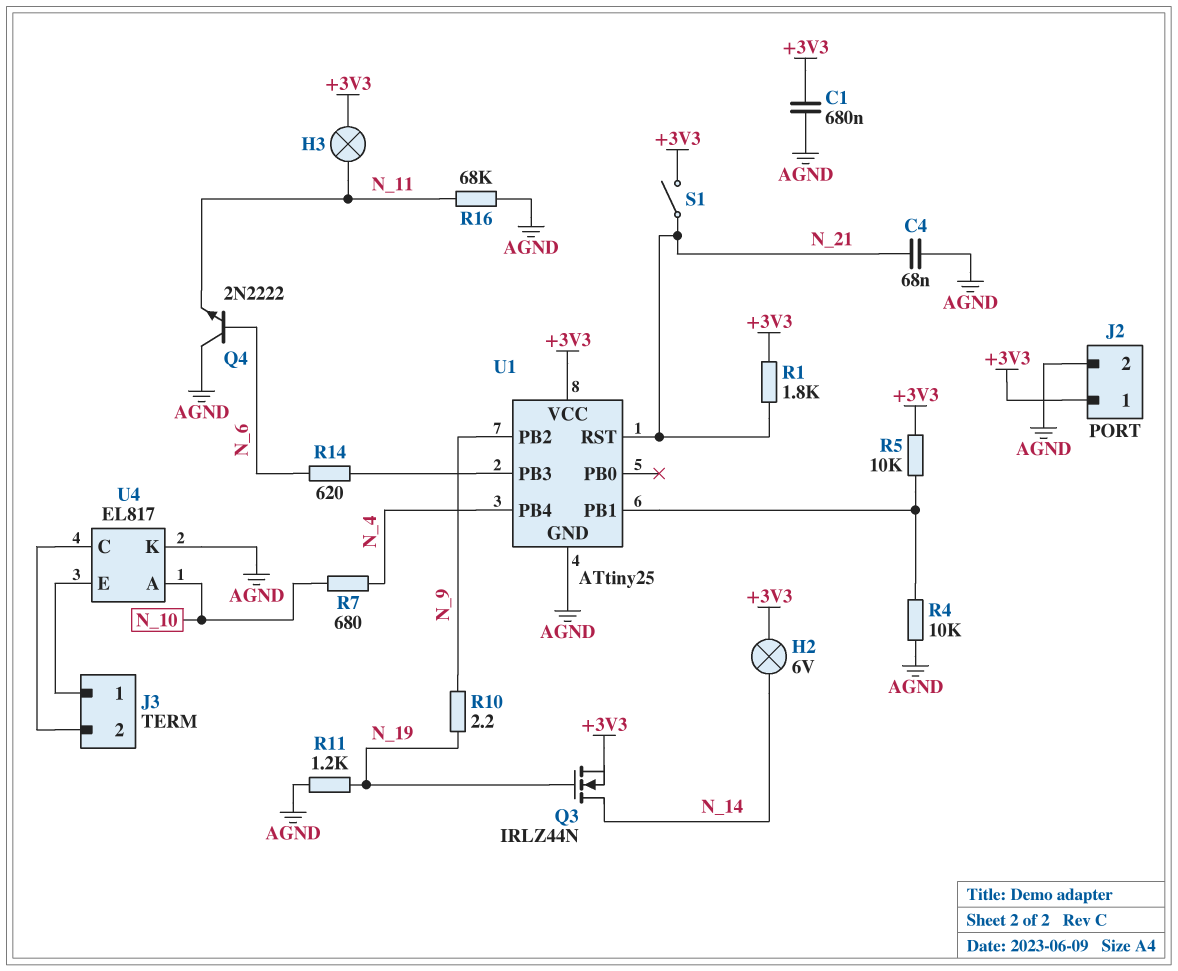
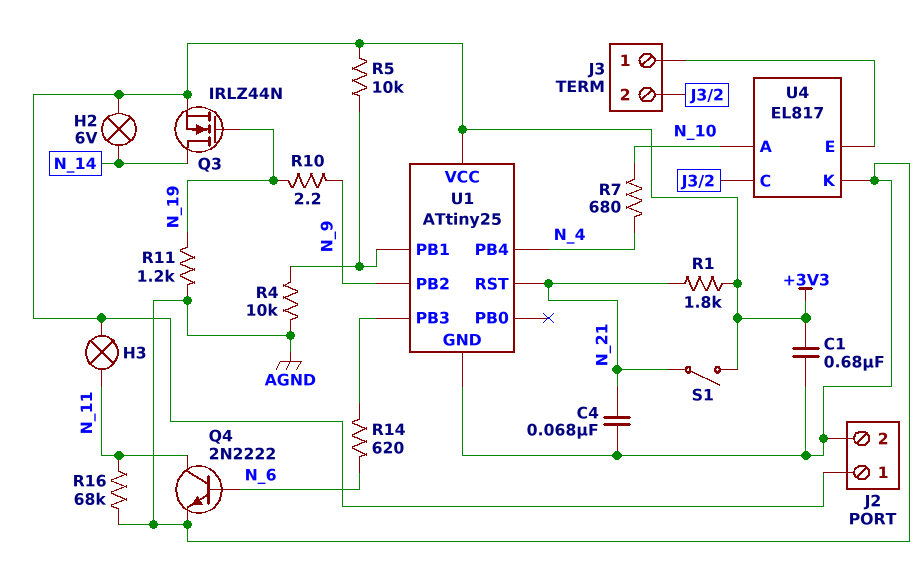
Q4: NPN 2N2222 (B N_6, C AGND, E N_11) -> NPN 2N2222 (B N_6, C N_11, E AGND)

